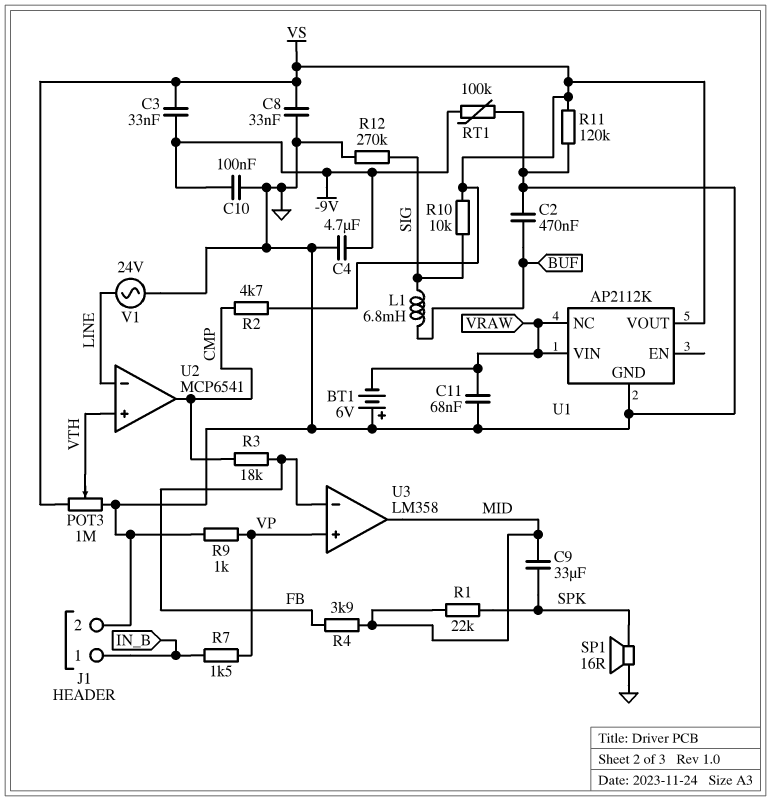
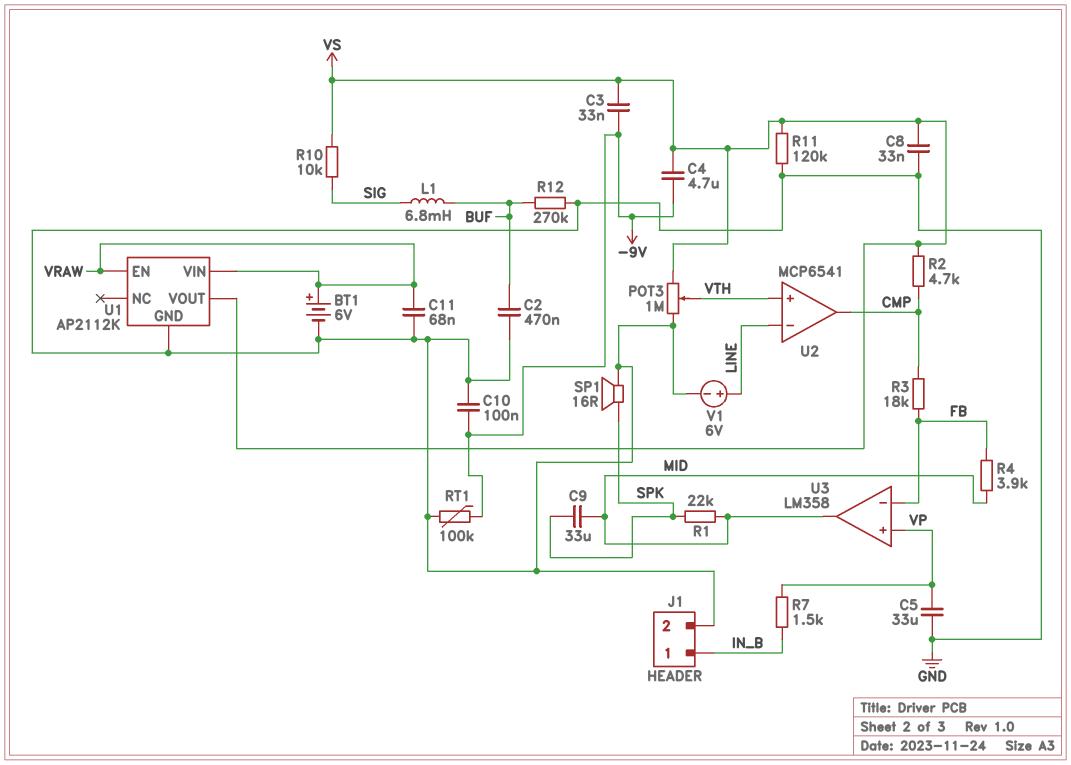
BT1: 6V (plus GND, minus VRAW) -> 6V (plus VRAW, minus GND)
C4: 4.7uF (-9V, GND) -> 4.7uF (-9V, VS)
C5: none -> 33uF (GND, VP)
R9: 1k (GND, VP) -> none
R12: 270k (GND, SIG) -> 270k (BUF, GND)
U1 pin EN: none -> VRAW
U1 pin NC: VRAW -> none
V1: AC 24V (GND, LINE) -> 6V (plus LINE, minus GND)

